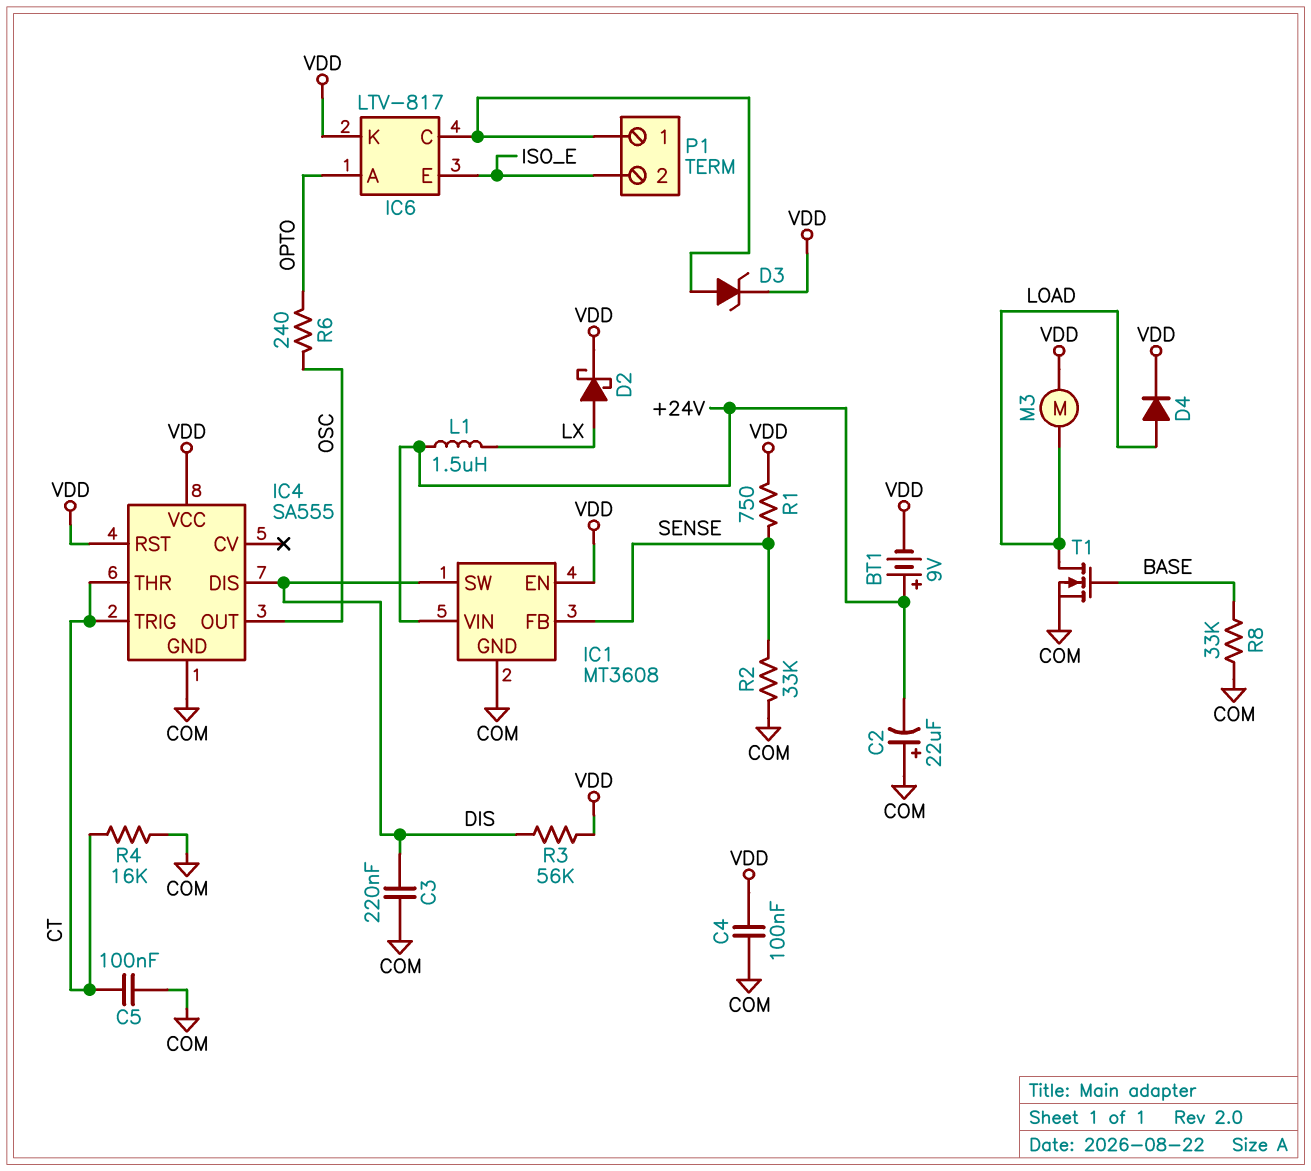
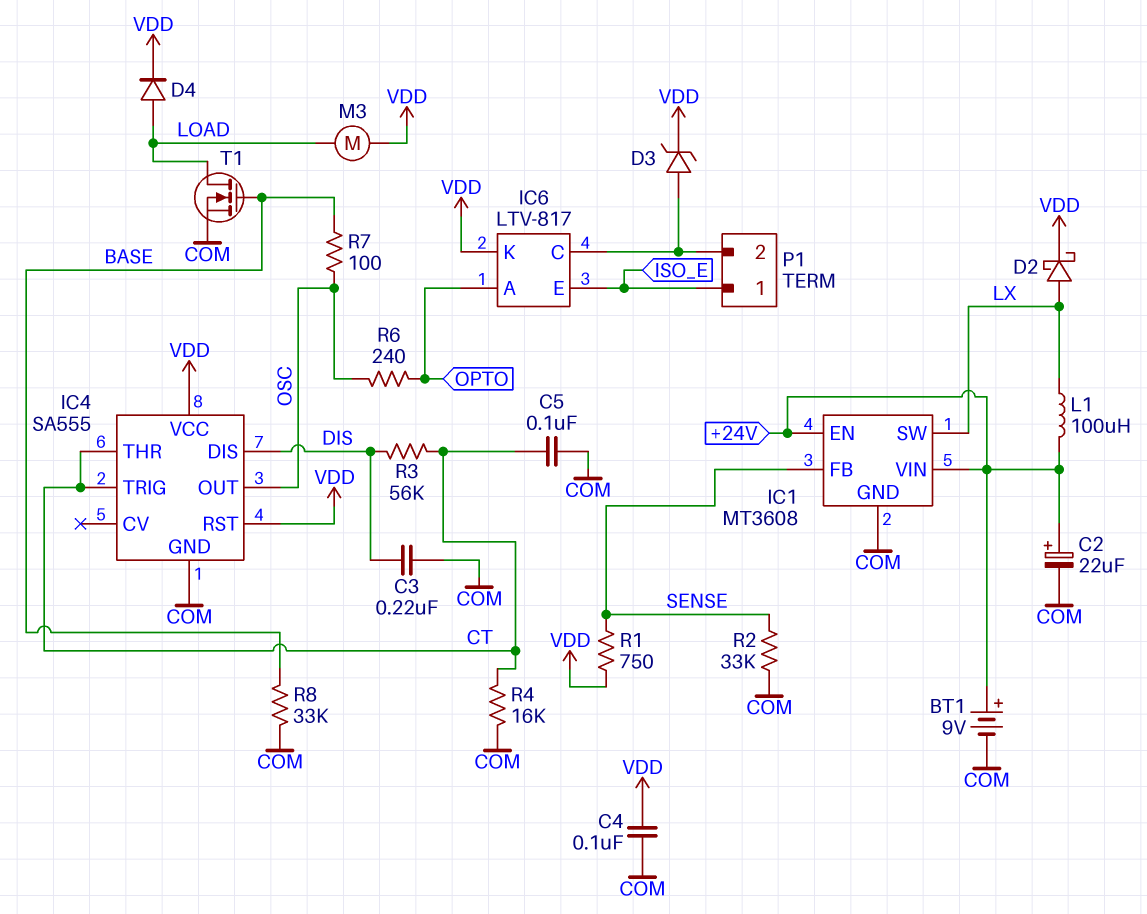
BT1: 9V (plus +24V, minus VDD) -> 9V (plus +24V, minus COM)
C2: 22uF (plus COM, minus +24V) -> 22uF (plus +24V, minus COM)
IC1 pin EN: VDD -> +24V
IC1 pin SW: DIS -> LX
L1: 1.5uH (+24V, LX) -> 100uH (+24V, LX)
P1 pin 1: IC6/C -> ISO_E
P1 pin 2: ISO_E -> IC6/C
R3: 56k (DIS, VDD) -> 56k (CT, DIS)
R7: none -> 100 (BASE, OSC)

